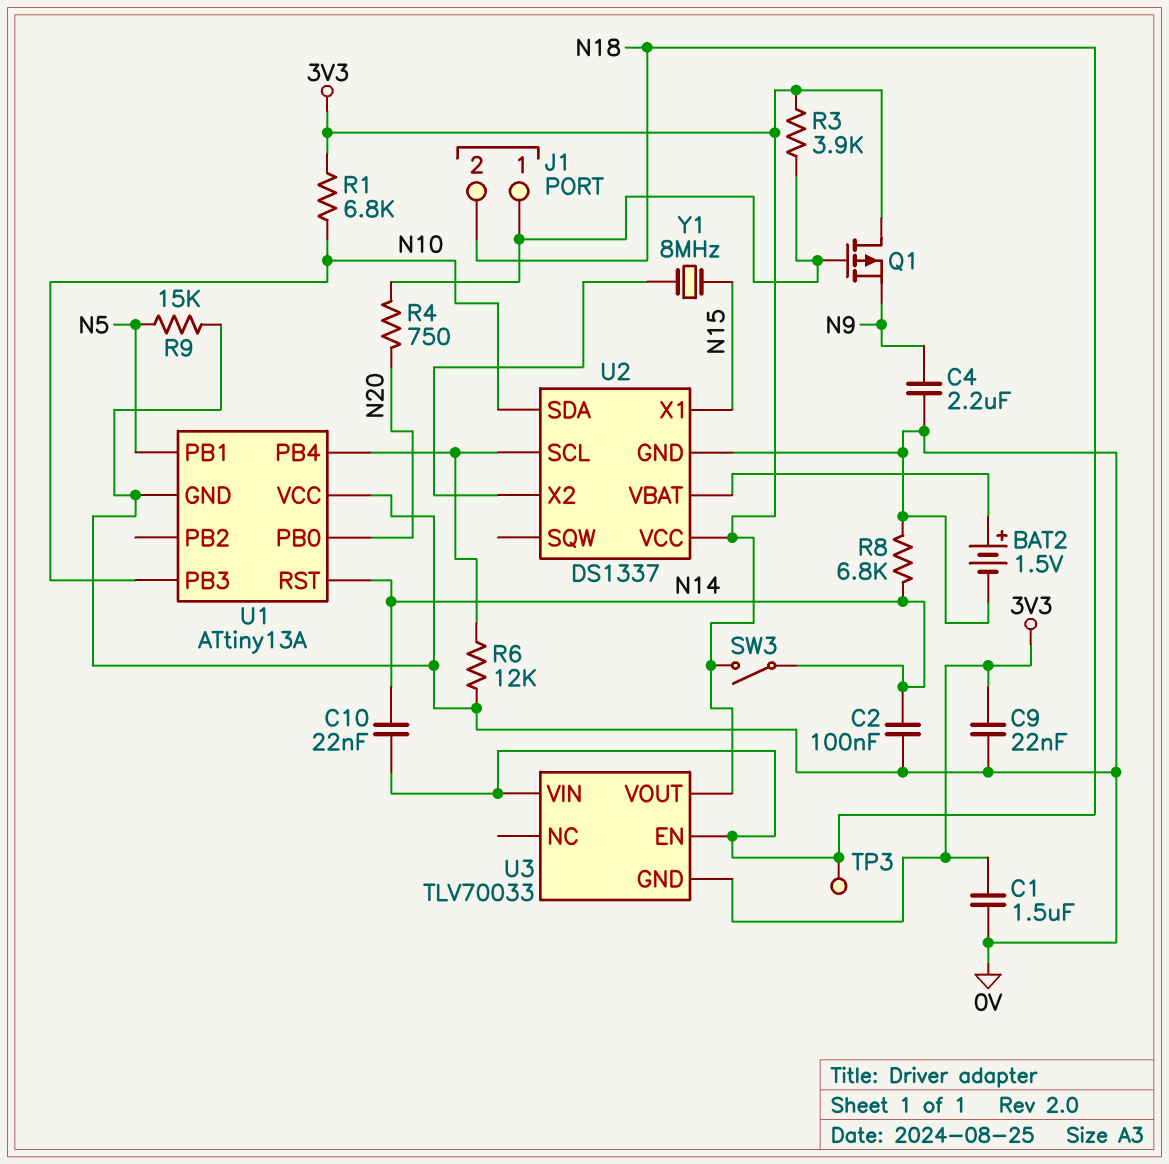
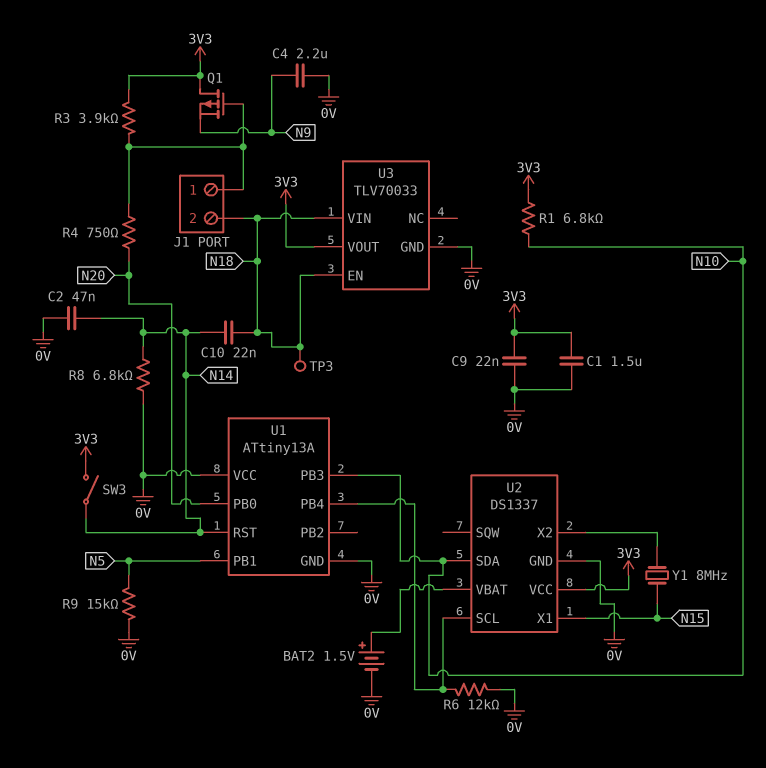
C2: 100nF (0V, N14) -> 47nF (0V, N14)
U3 pin GND: 3V3 -> 0V

